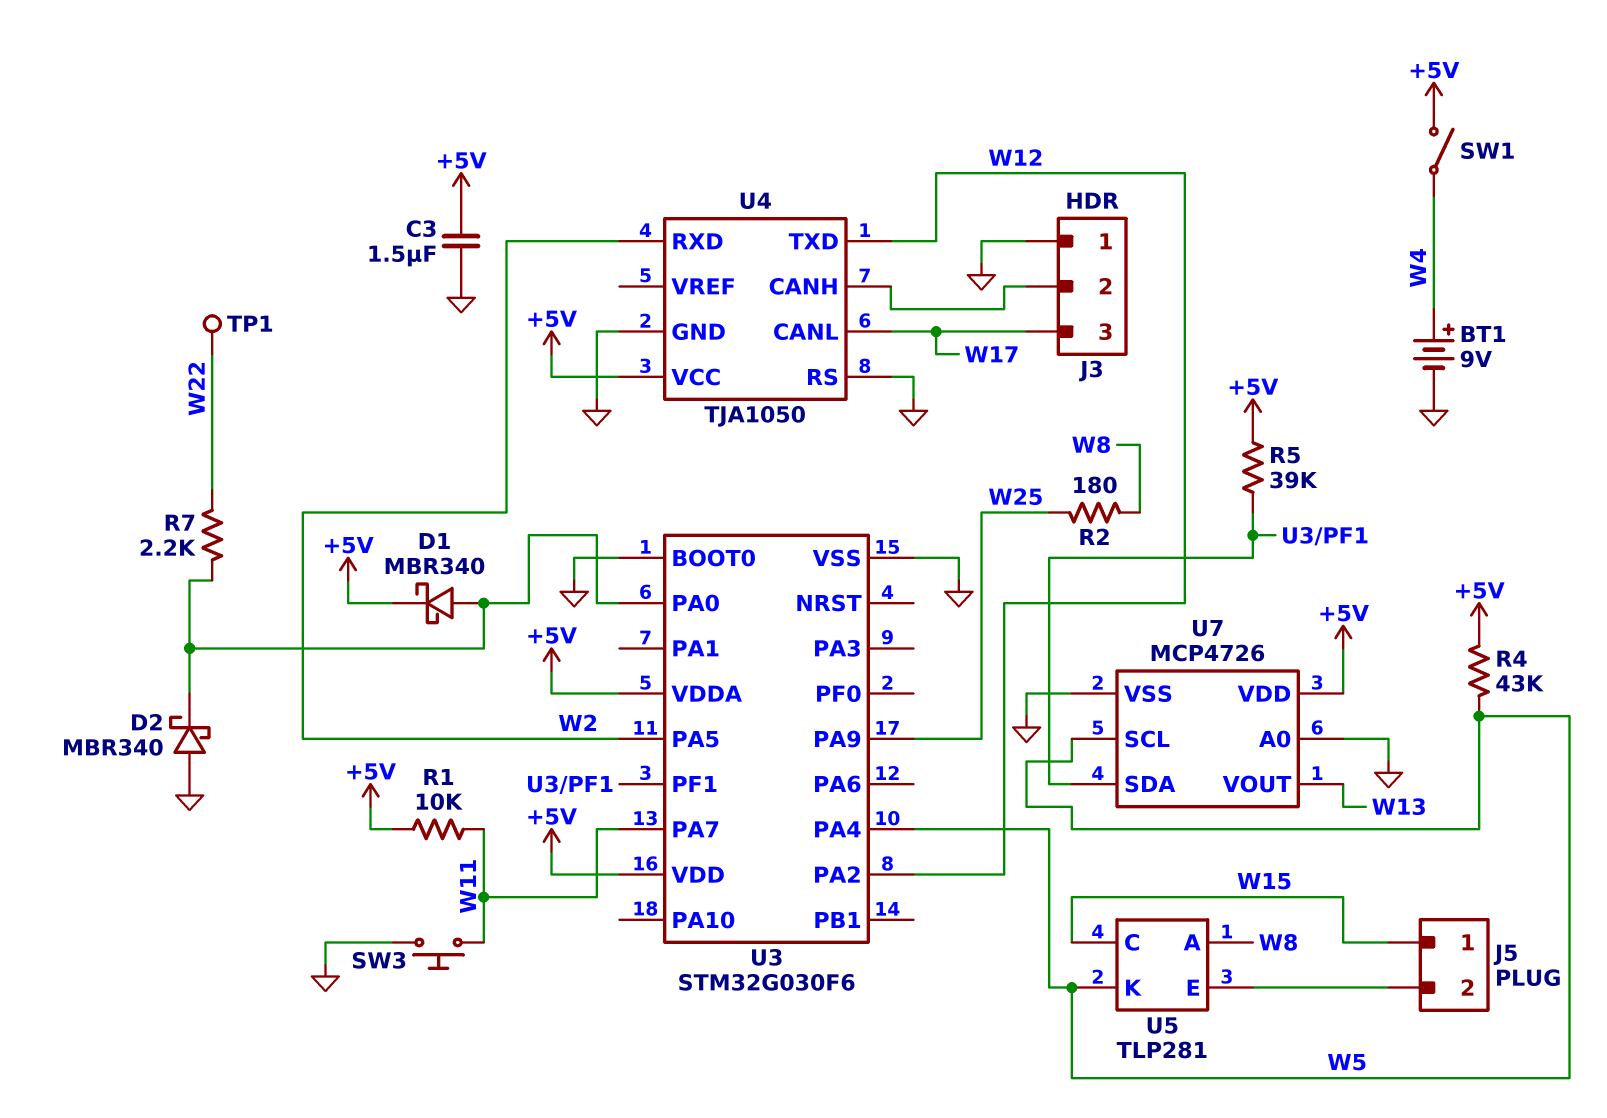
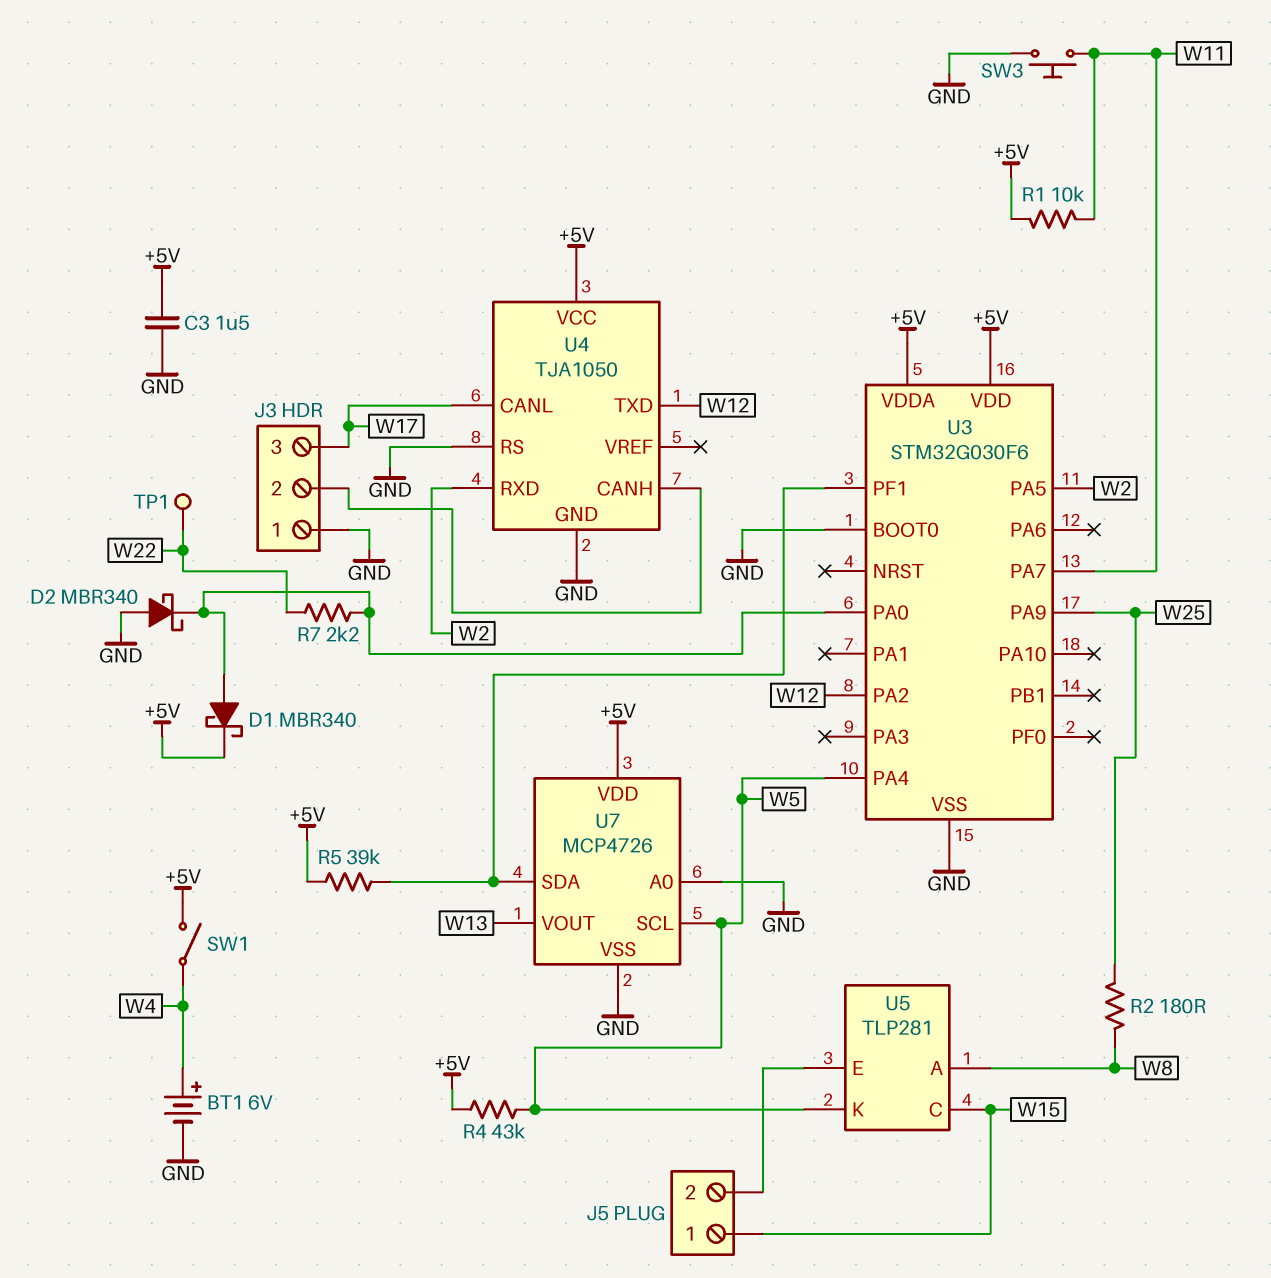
BT1: 9V (plus W4, minus GND) -> 6V (plus W4, minus GND)

